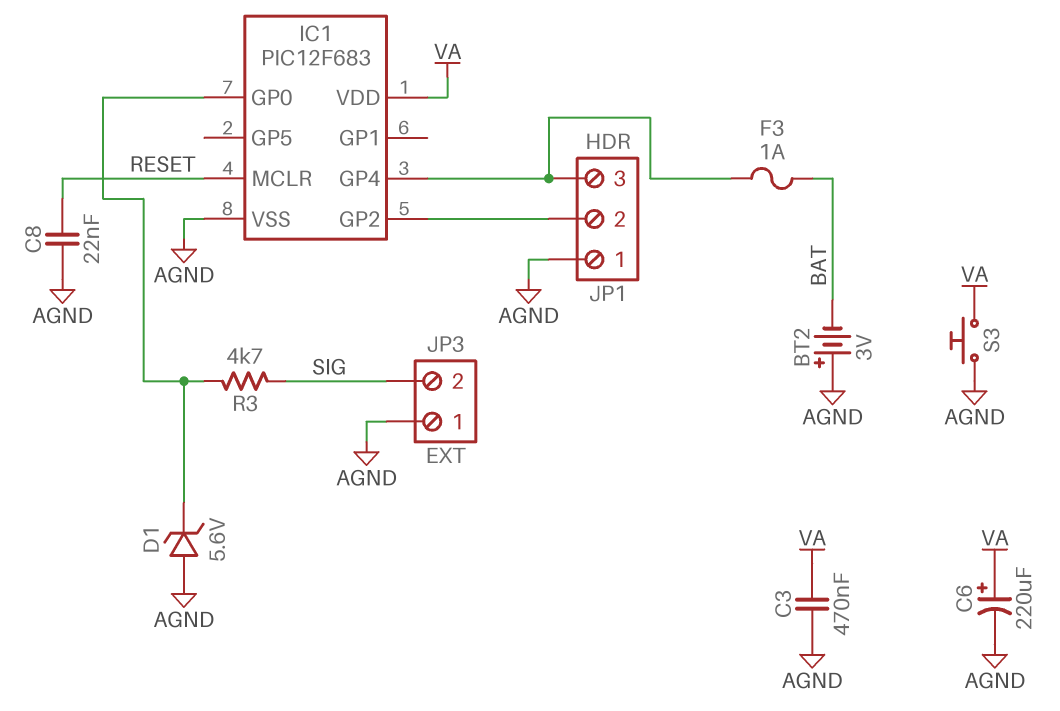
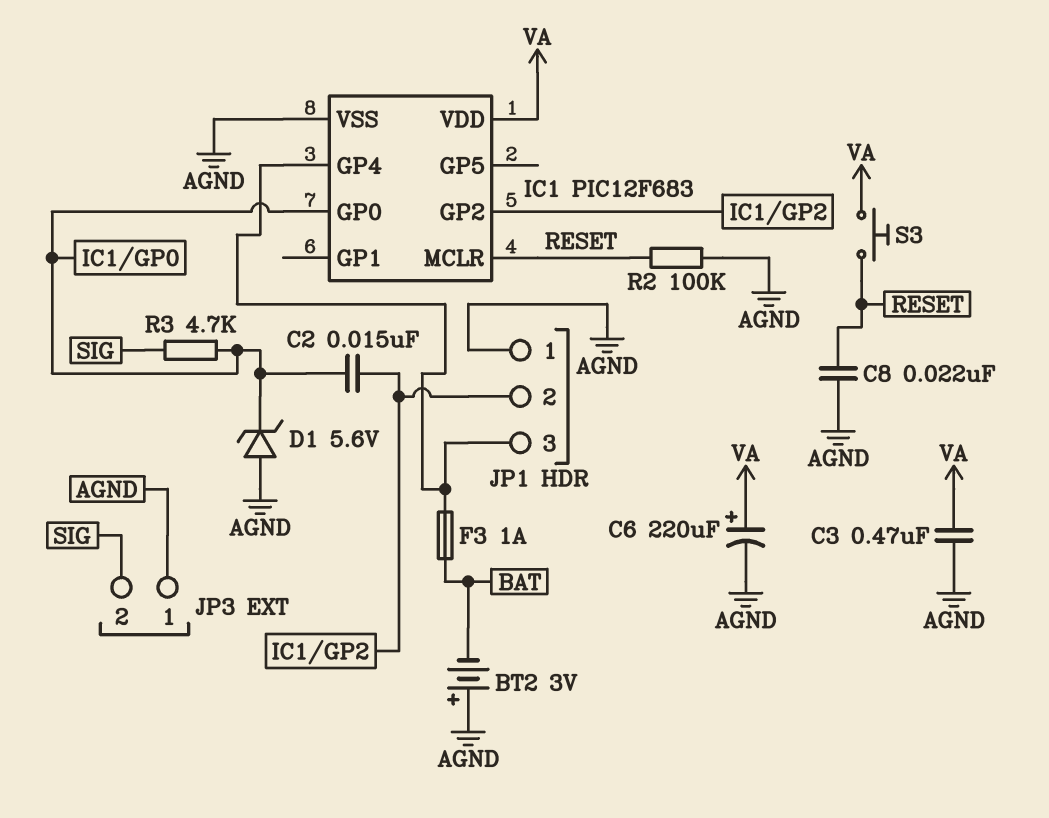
C2: none -> 15nF (IC1/GP0, IC1/GP2)
R2: none -> 100k (AGND, RESET)
S3: button (AGND, VA) -> button (RESET, VA)

